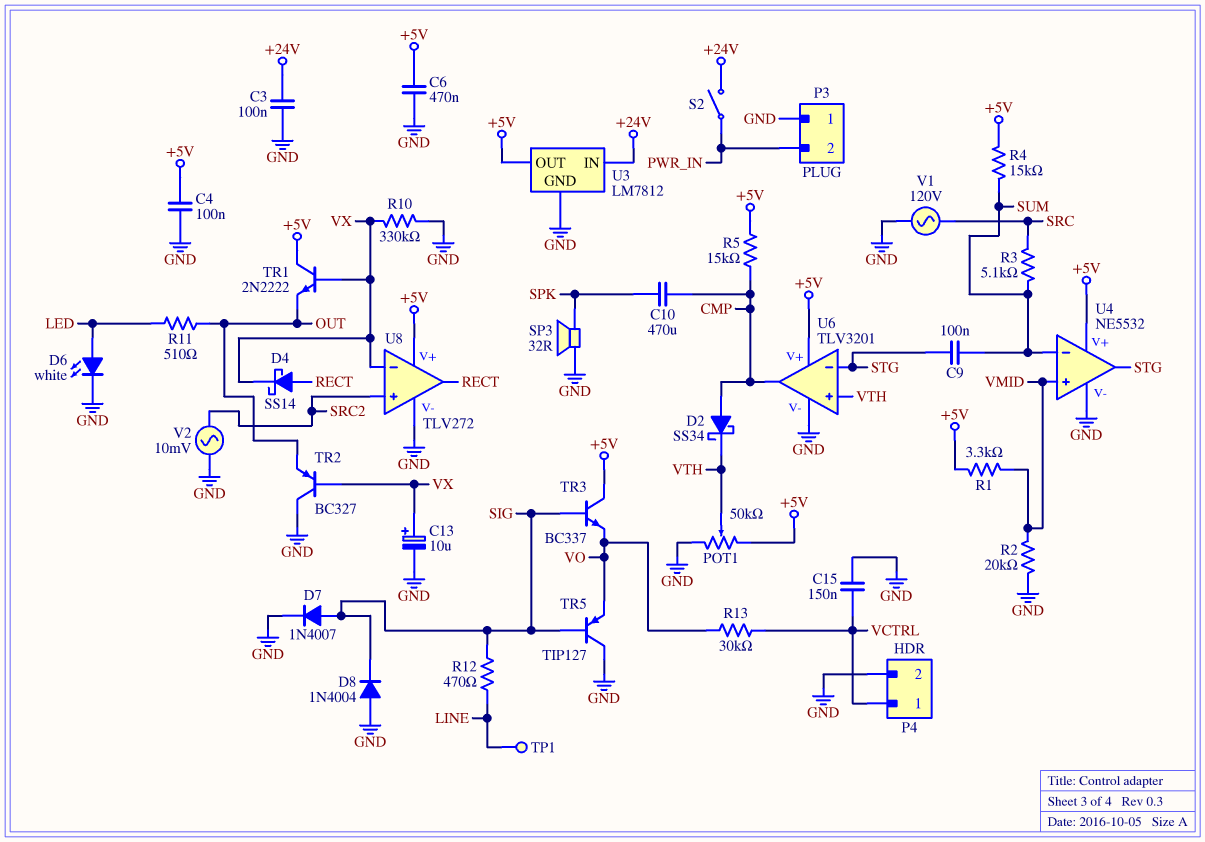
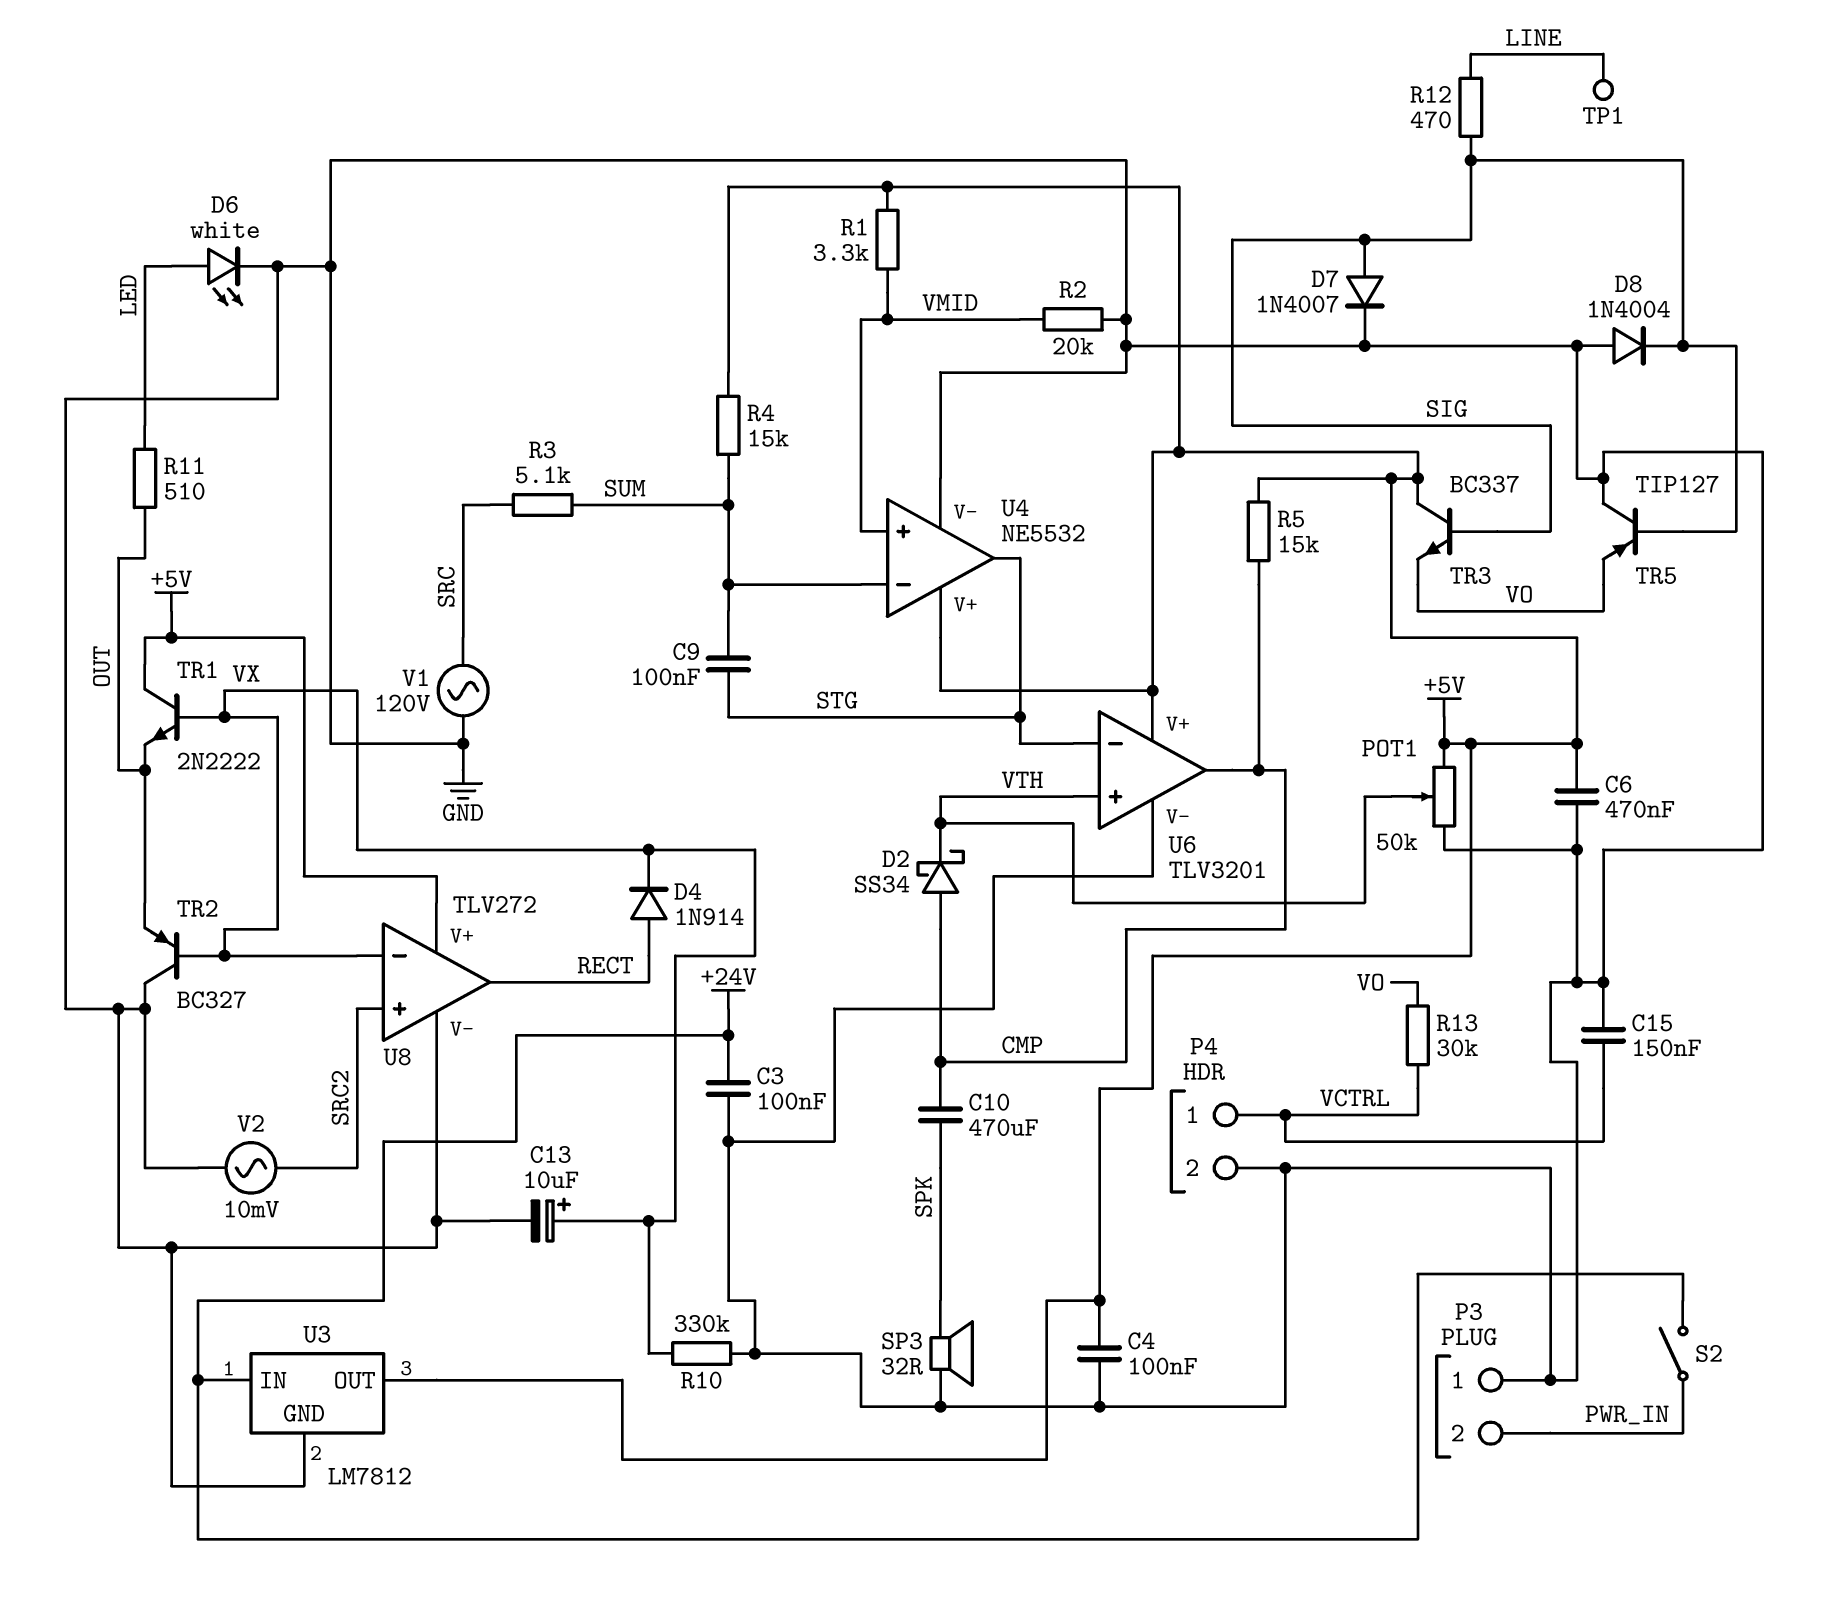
D4: schottky SS14 (A RECT, K VX) -> diode 1N914 (A RECT, K VX)

